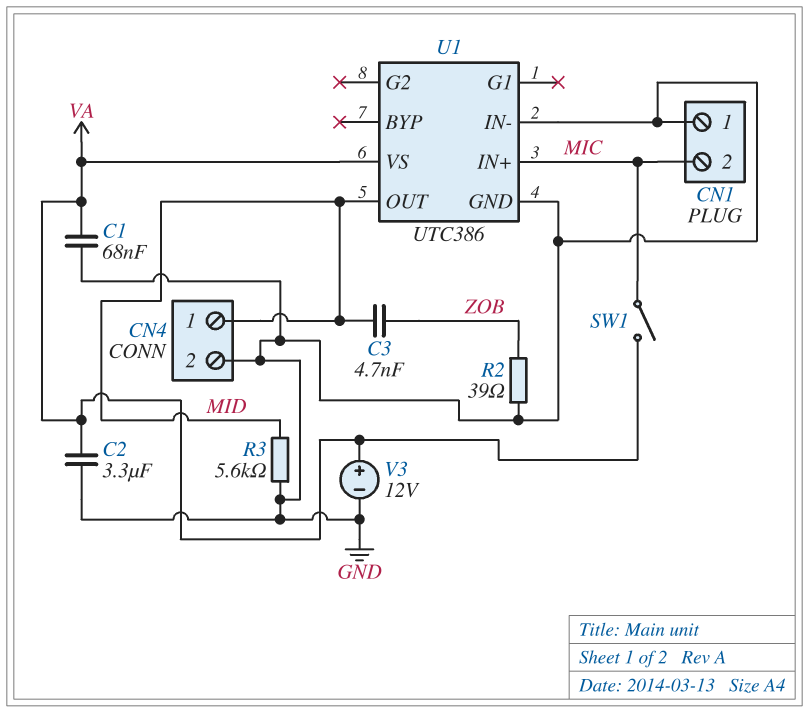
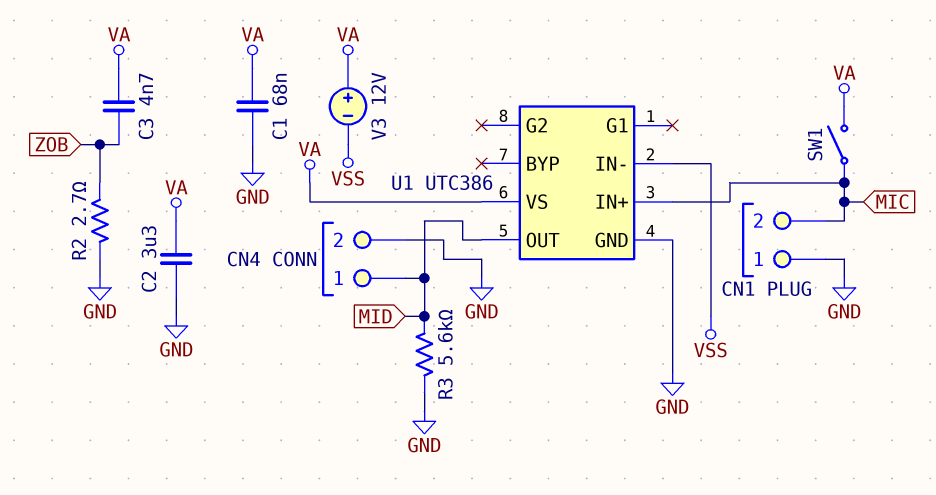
C3: 4.7nF (MID, ZOB) -> 4.7nF (VA, ZOB)
R2: 39 (GND, ZOB) -> 2.7 (GND, ZOB)
U1 pin IN-: GND -> VSS
V3: 12V (plus VA, minus GND) -> 12V (plus VA, minus VSS)

